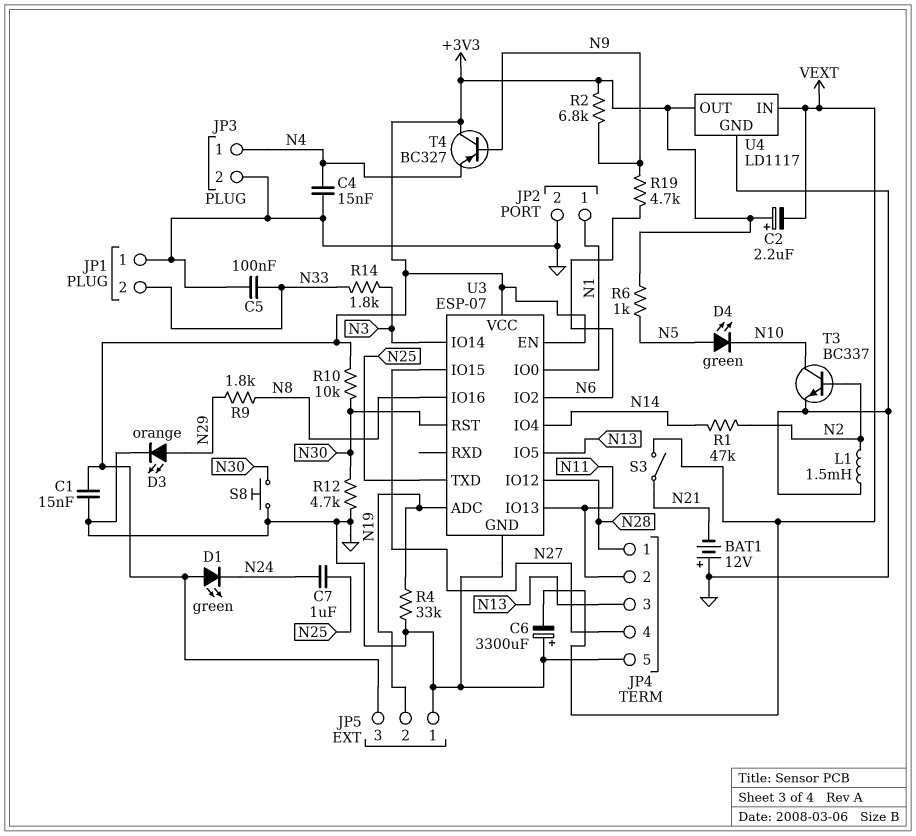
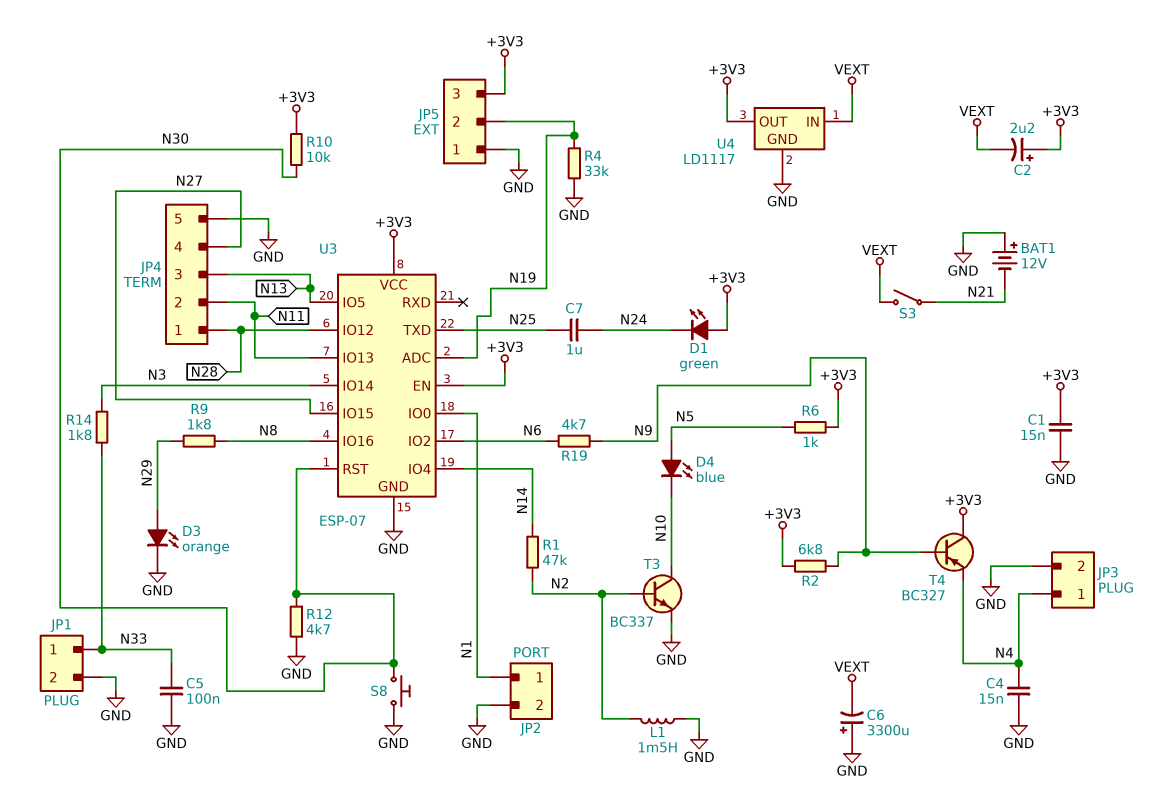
D4: LED green (A N5, K N10) -> LED blue (A N5, K N10)
JP1 pin 1: GND -> N33
JP1 pin 2: N33 -> GND

